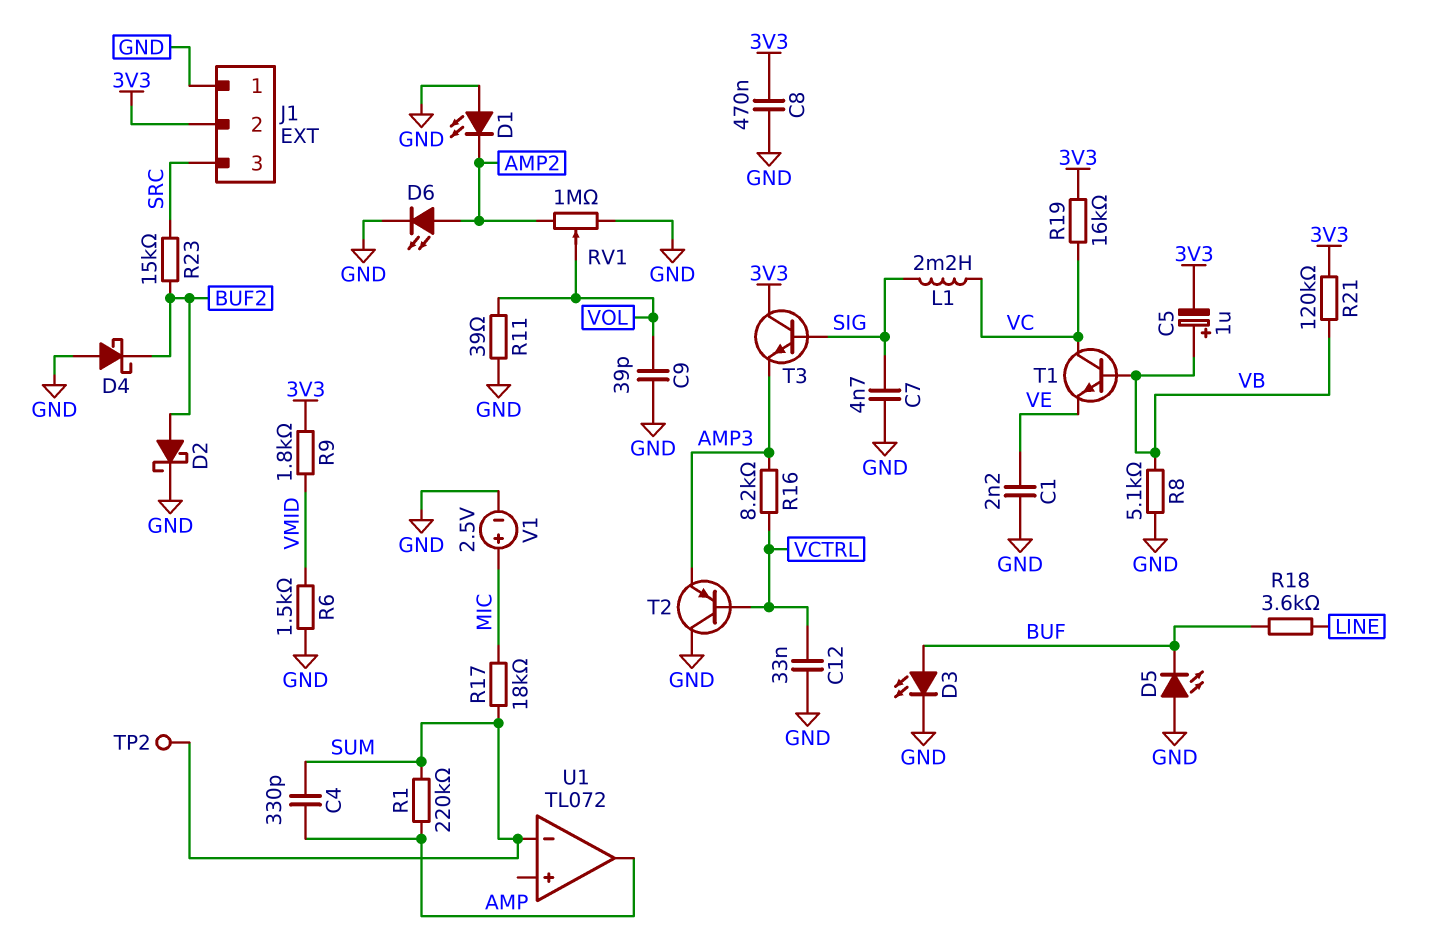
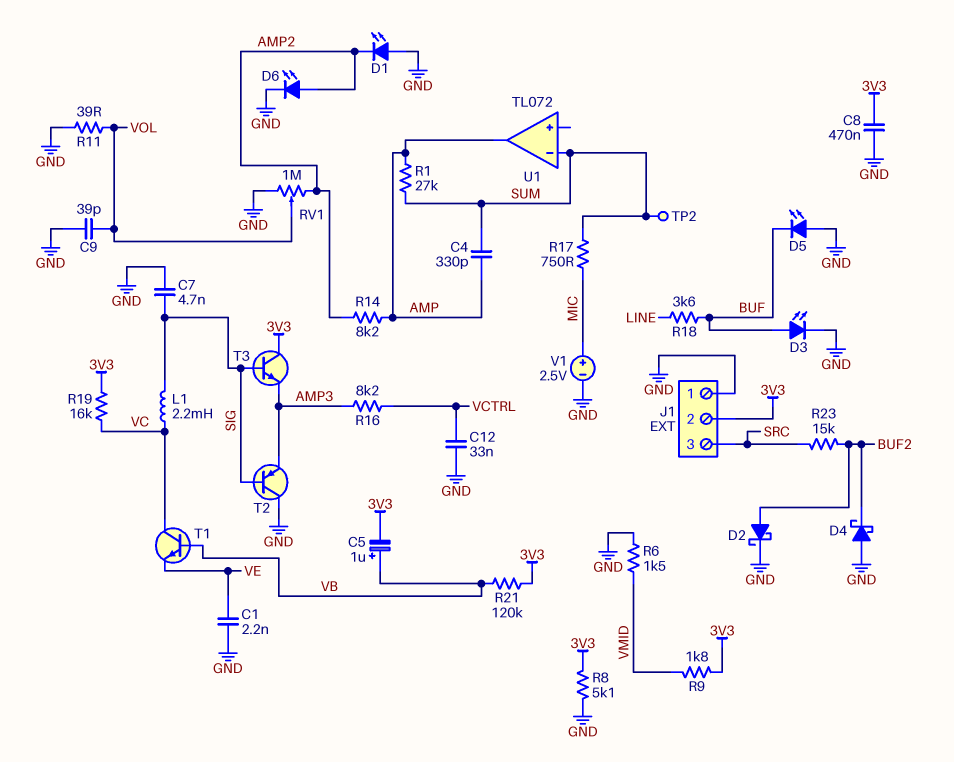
R1: 220k (AMP, SUM) -> 27k (AMP, SUM)
R8: 5.1k (GND, VB) -> 5.1k (3V3, GND)
R14: none -> 8.2k (AMP, AMP2)
R17: 18k (MIC, SUM) -> 750 (MIC, SUM)
T2: PNP (B VCTRL, C GND, E AMP3) -> PNP (B SIG, C GND, E AMP3)

